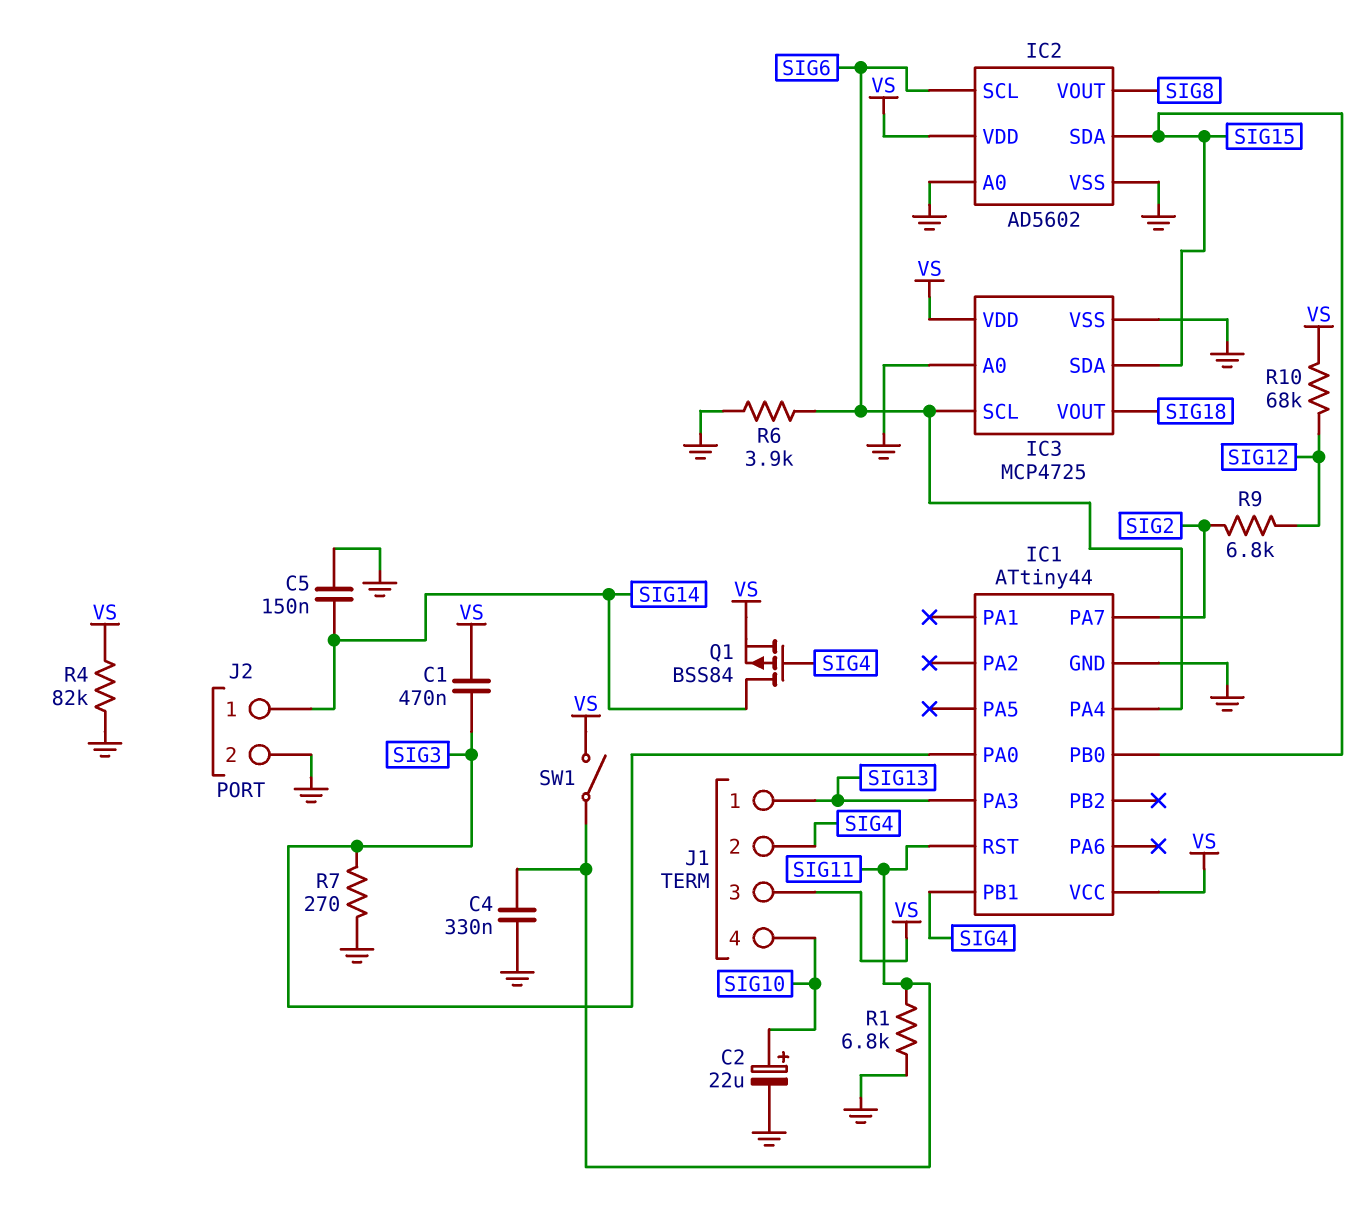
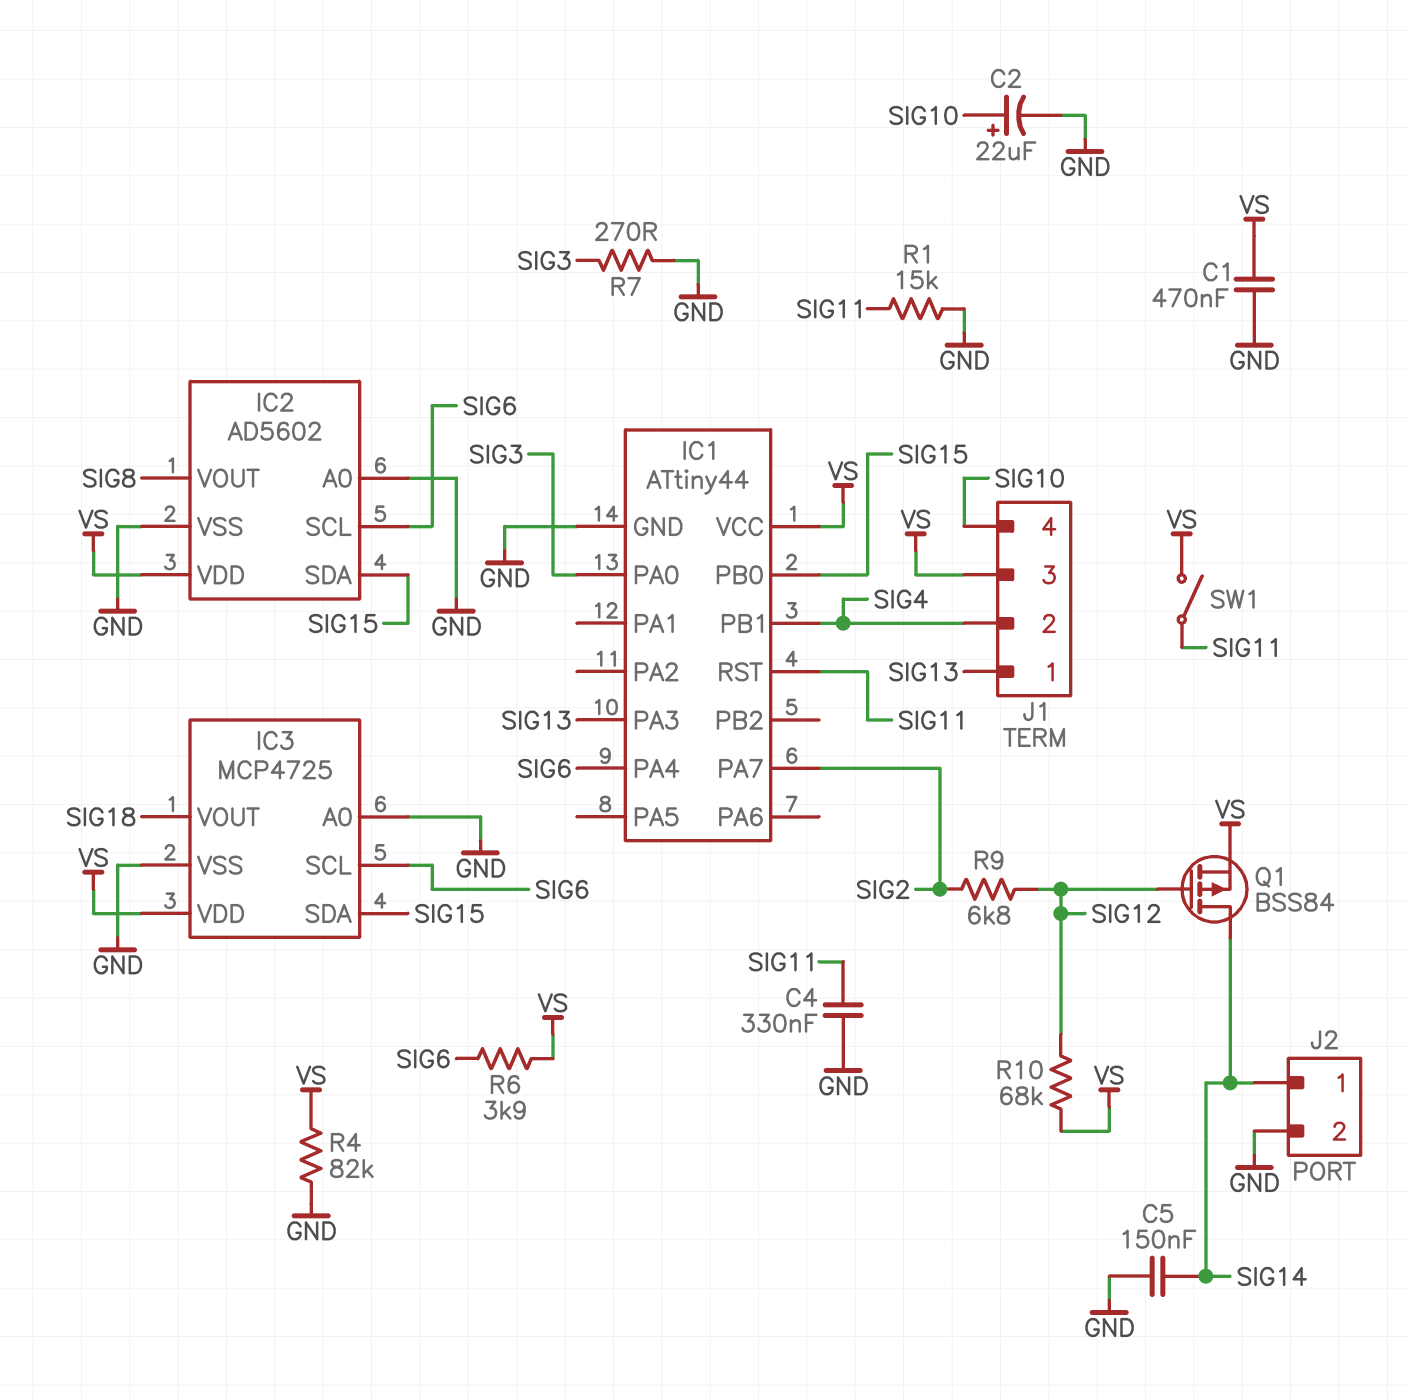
C1: 470nF (SIG3, VS) -> 470nF (GND, VS)
Q1: PMOS BSS84 (G SIG4, D SIG14, S VS) -> PMOS BSS84 (G SIG12, D SIG14, S VS)
R1: 6.8k (GND, SIG11) -> 15k (GND, SIG11)
R6: 3.9k (GND, SIG6) -> 3.9k (SIG6, VS)

